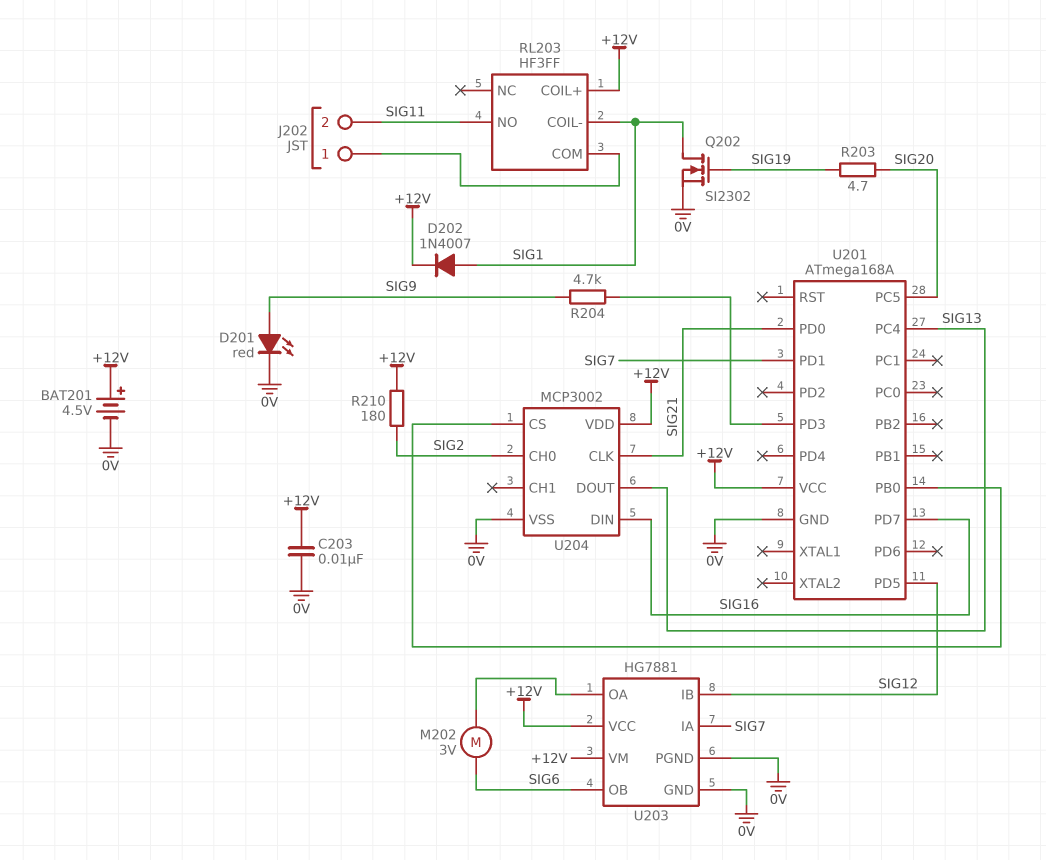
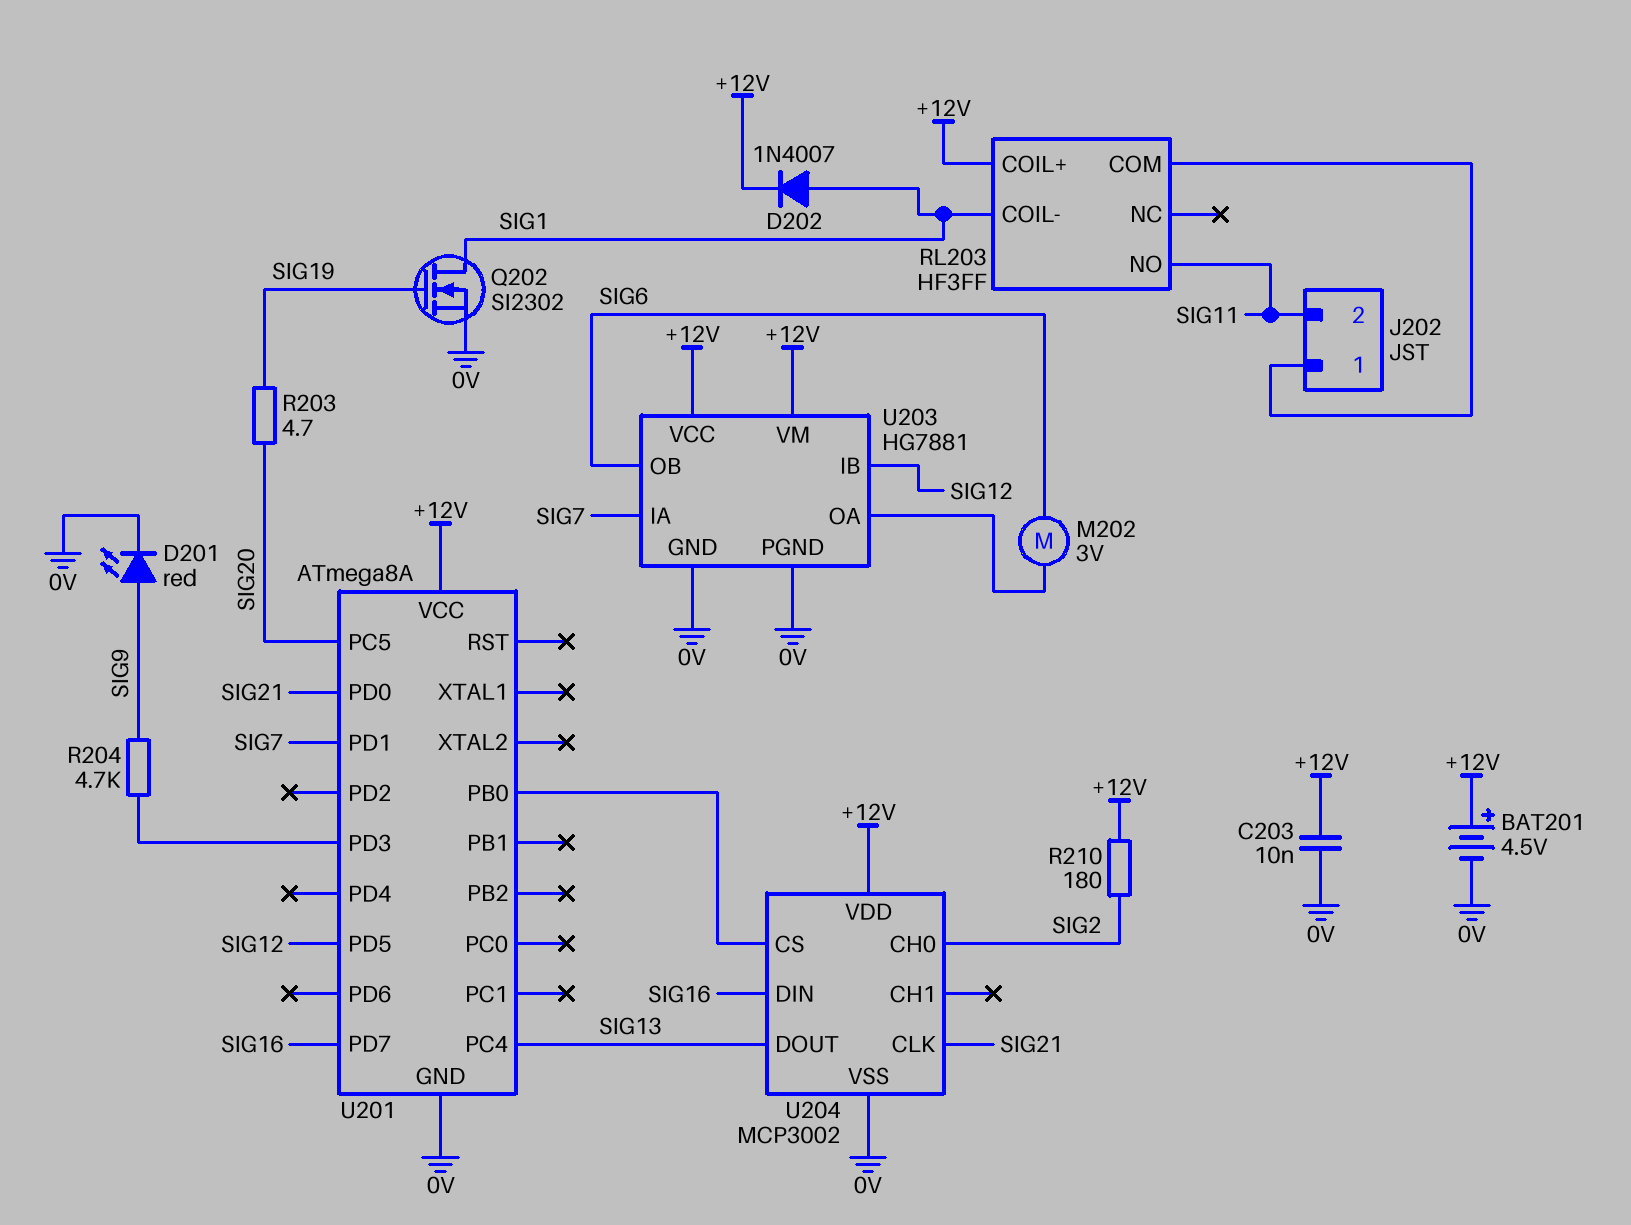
U201: ATmega168A -> ATmega8A

